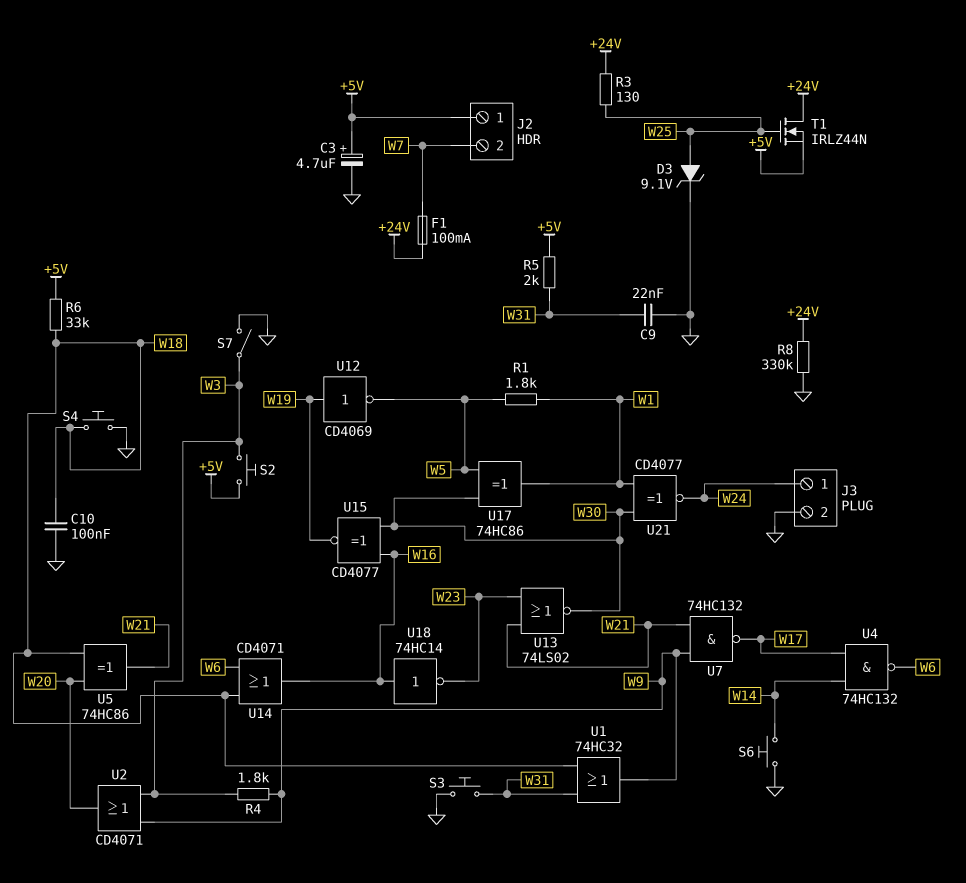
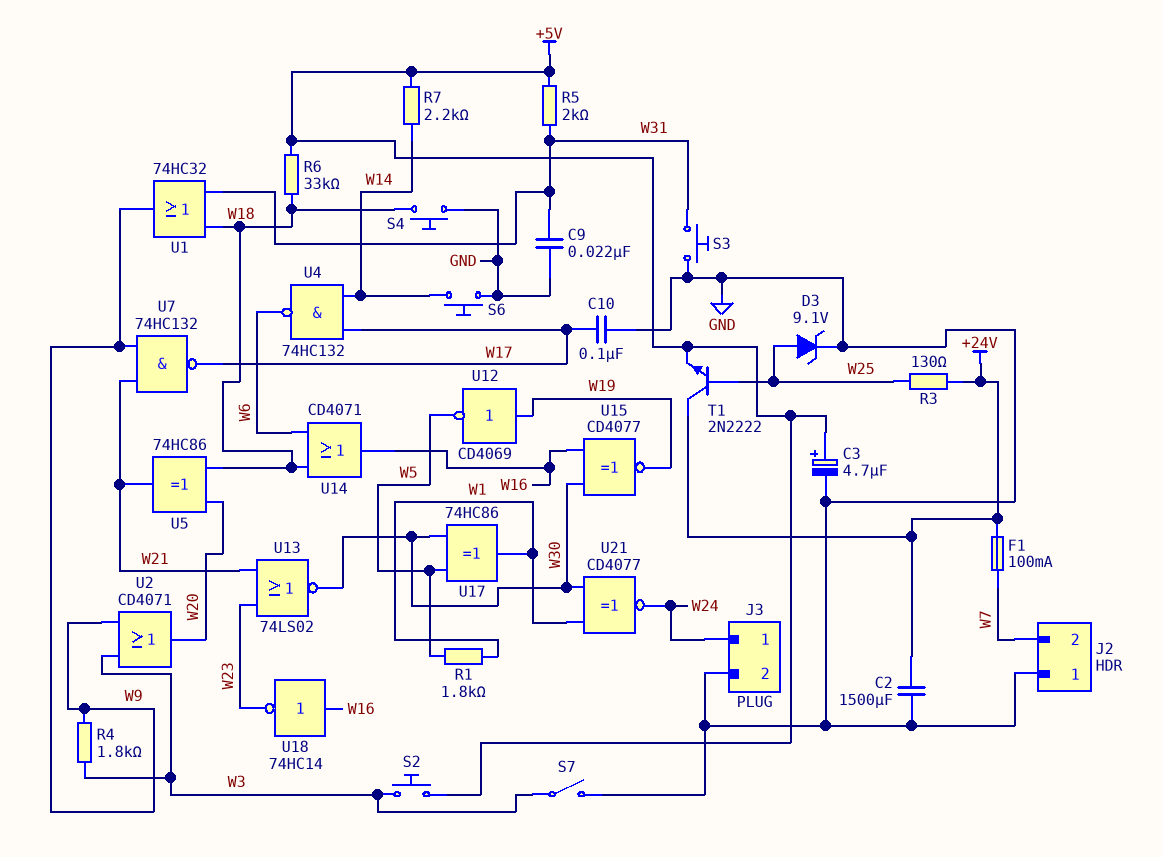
C2: none -> 1500uF (+24V, GND)
C10: 100nF (GND, W18) -> 100nF (GND, W17)
J2 pin 1: +5V -> GND
R7: none -> 2.2k (+5V, W14)
R8: 330k (+24V, GND) -> none
T1: NMOS IRLZ44N (G W25, D +24V, S +5V) -> NPN 2N2222 (B W25, C +24V, E +5V)

